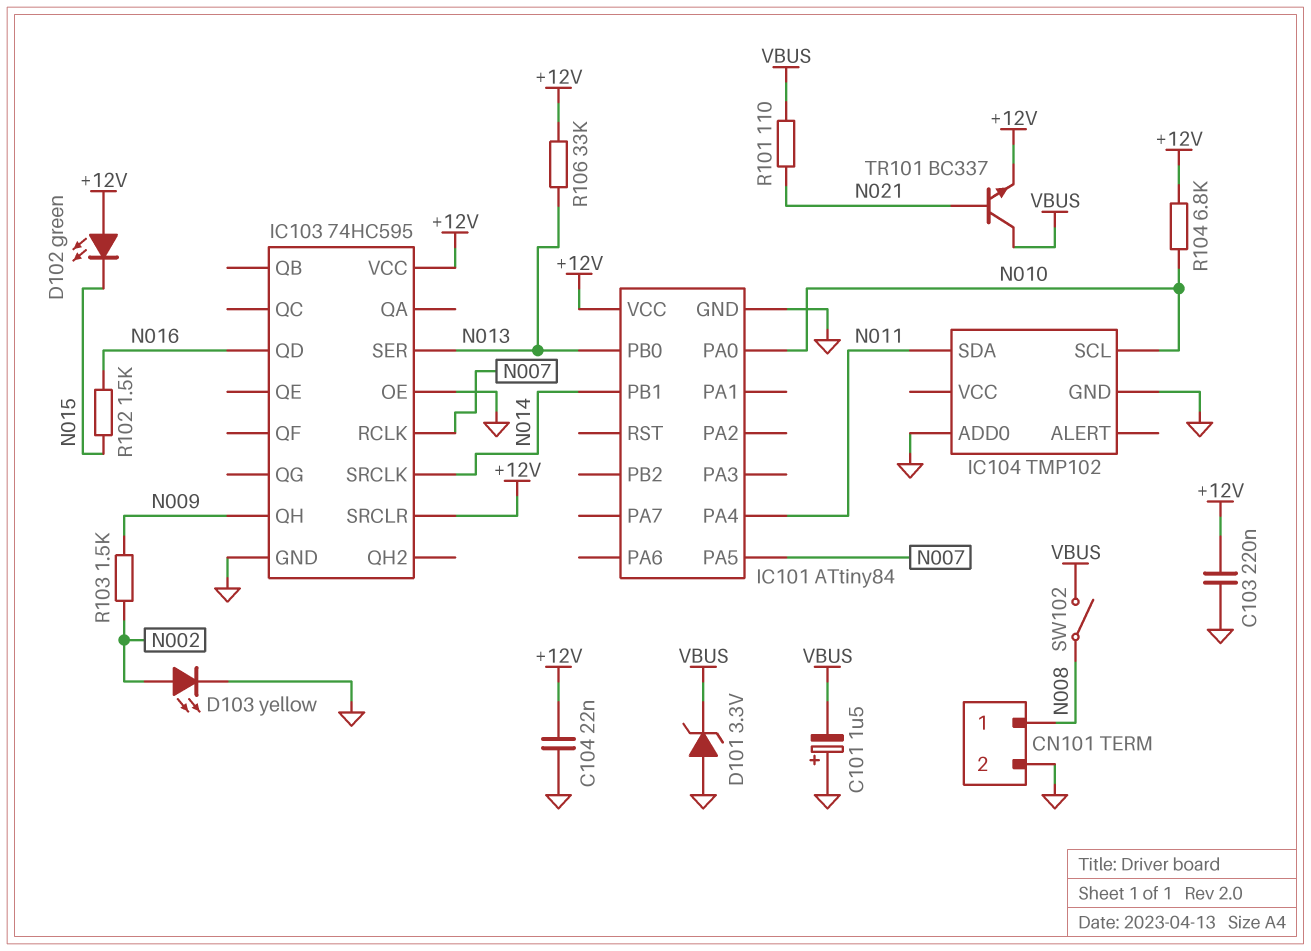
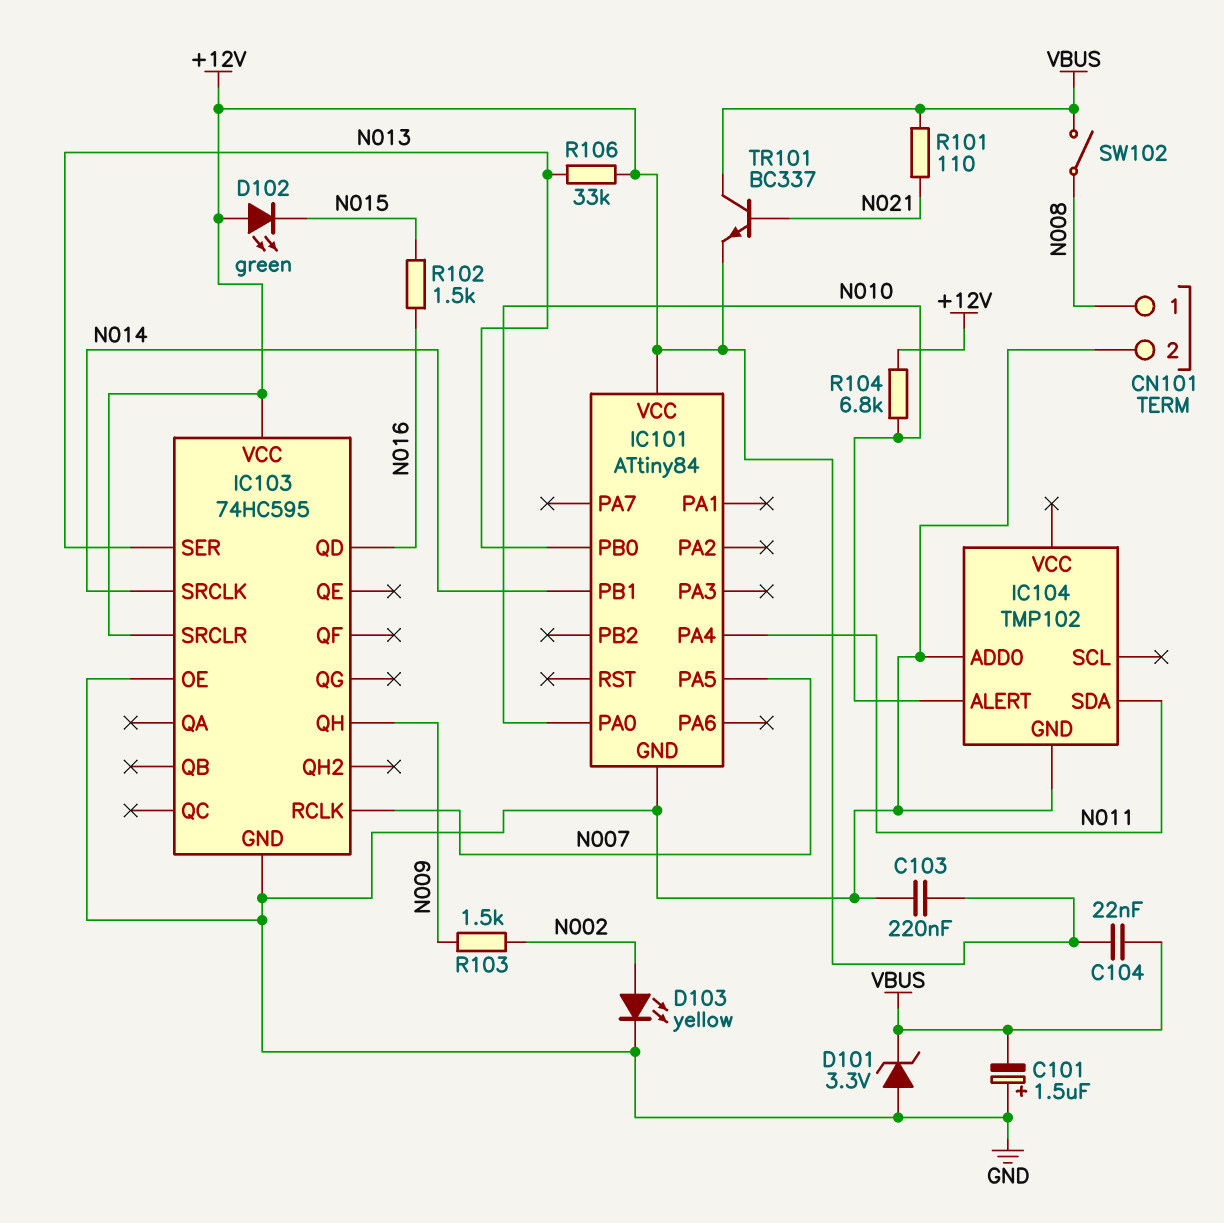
C104: 22nF (+12V, GND) -> 22nF (+12V, VBUS)
IC104 pin ALERT: none -> N010
IC104 pin SCL: N010 -> none

